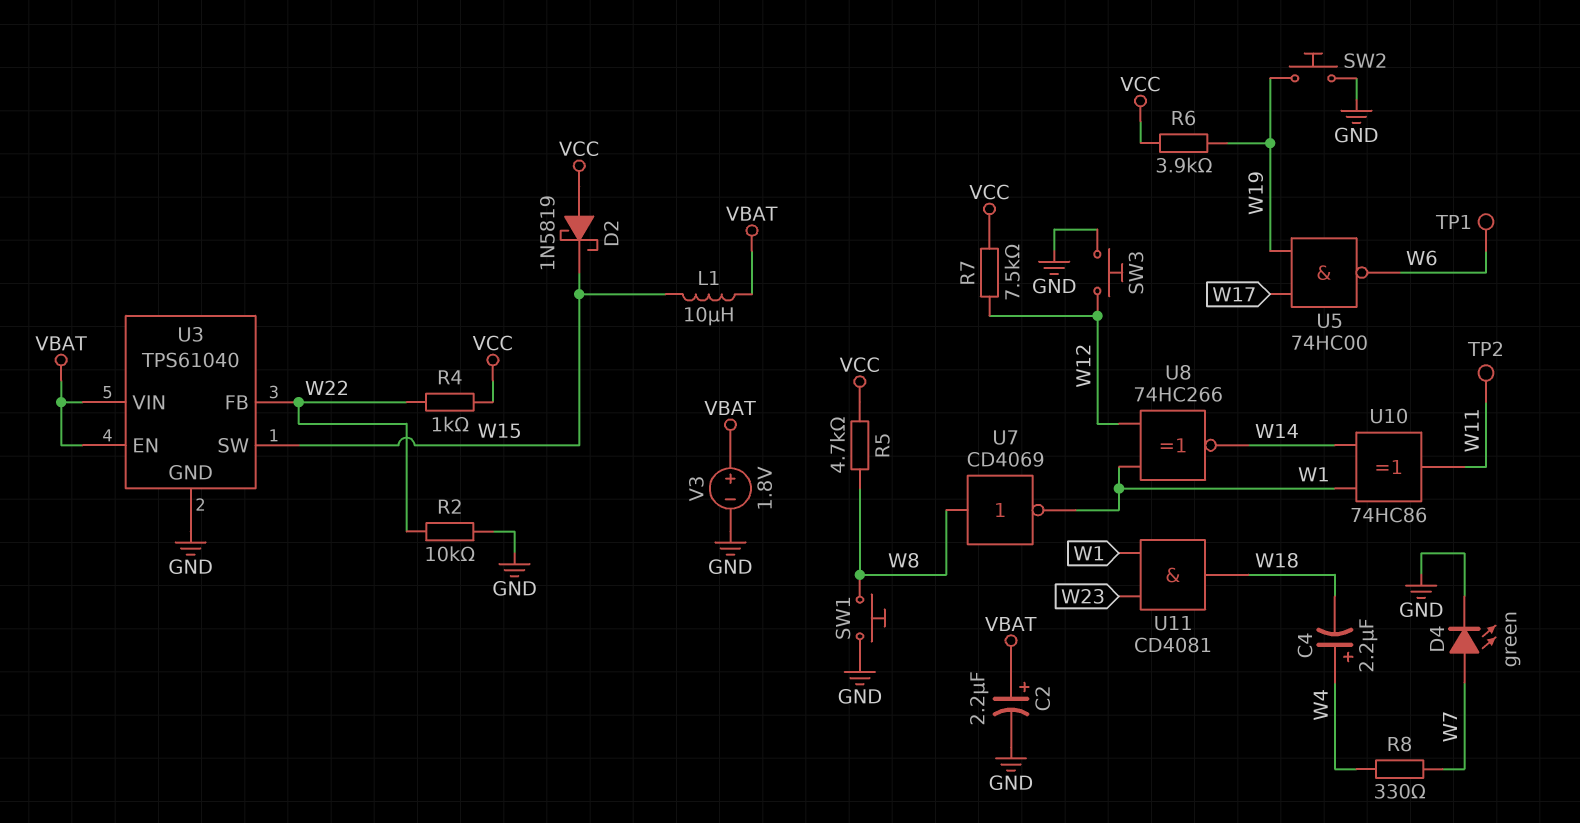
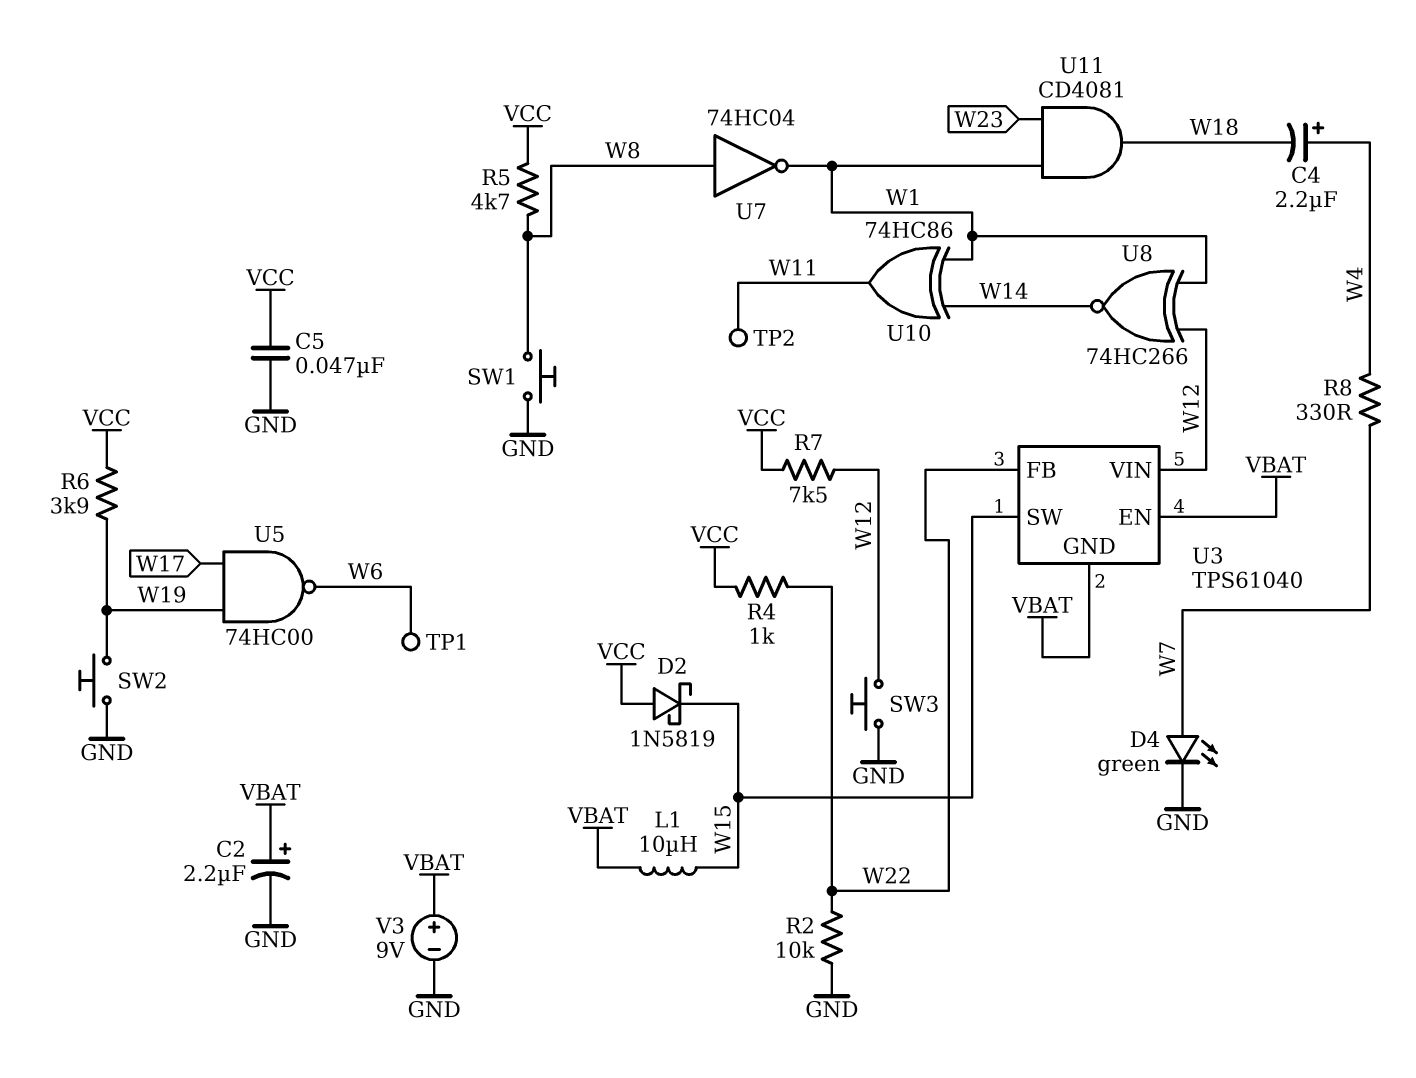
C5: none -> 47nF (GND, VCC)
U3 pin GND: GND -> VBAT
U3 pin VIN: VBAT -> W12
U7: NOT CD4069 (in W8, out W1) -> NOT 74HC04 (in W8, out W1)
V3: 1.8V (plus VBAT, minus GND) -> 9V (plus VBAT, minus GND)

